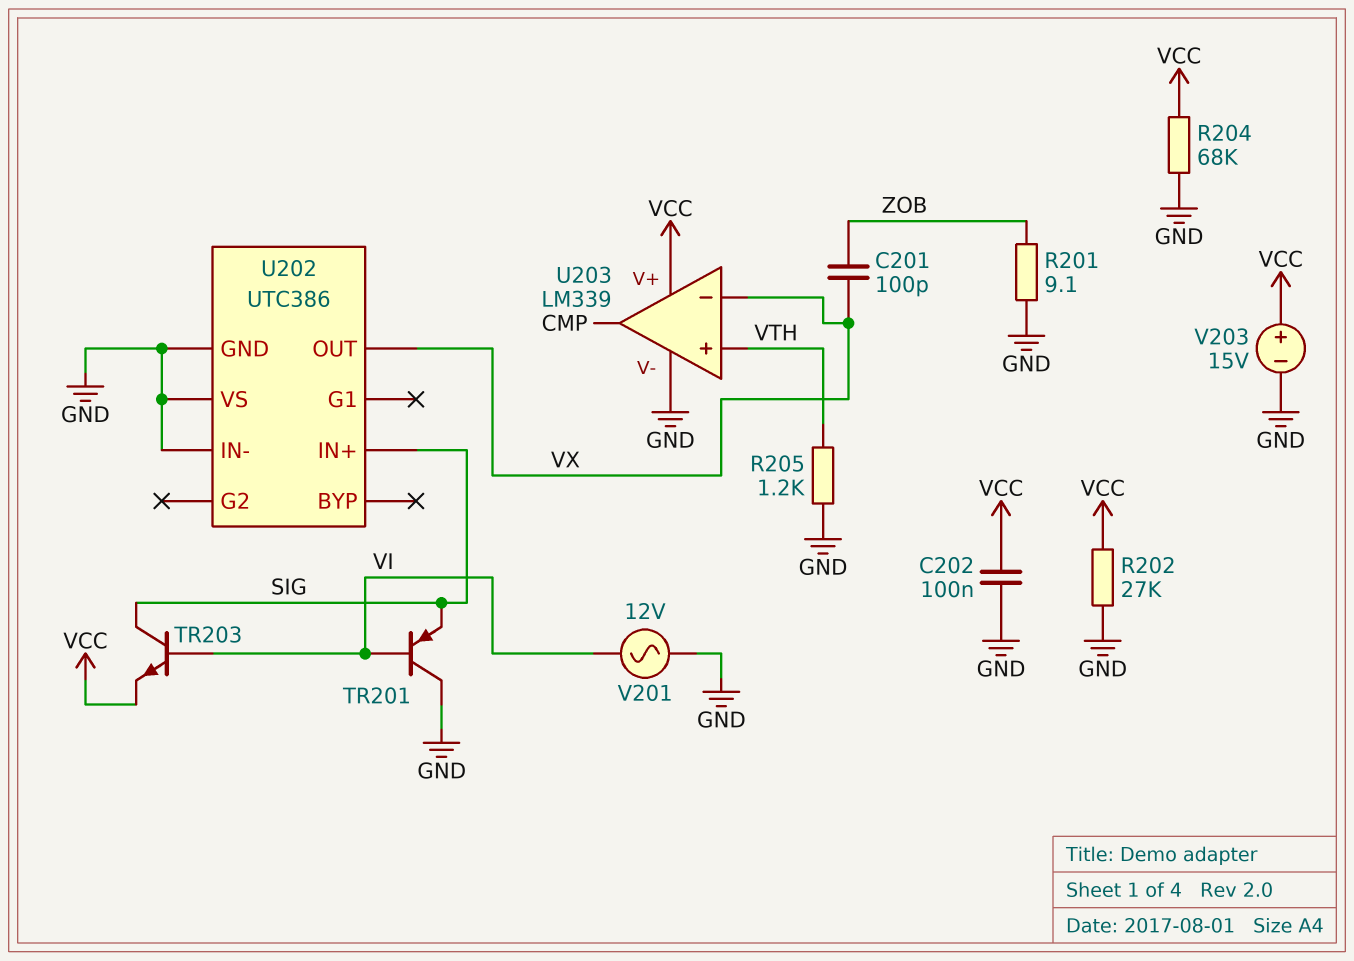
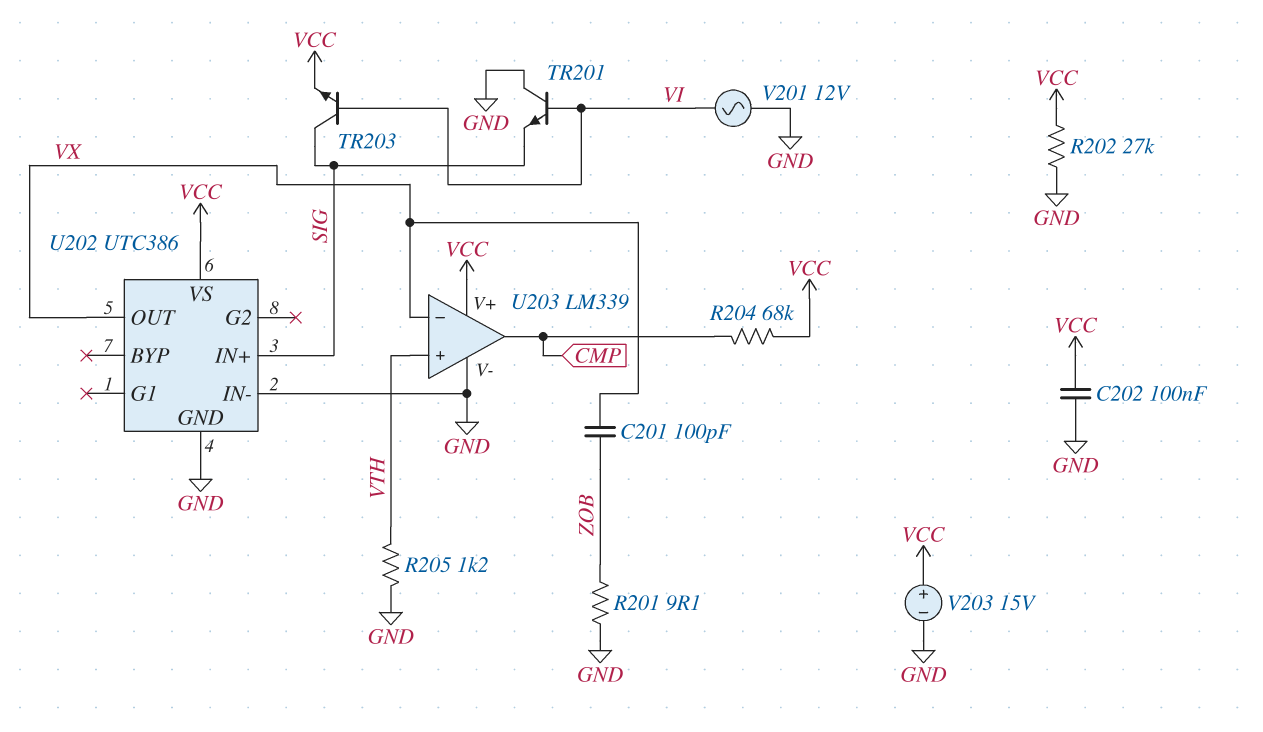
R204: 68k (GND, VCC) -> 68k (CMP, VCC)
TR201: PNP (B VI, C GND, E SIG) -> NPN (B VI, C GND, E SIG)
U202 pin VS: GND -> VCC

